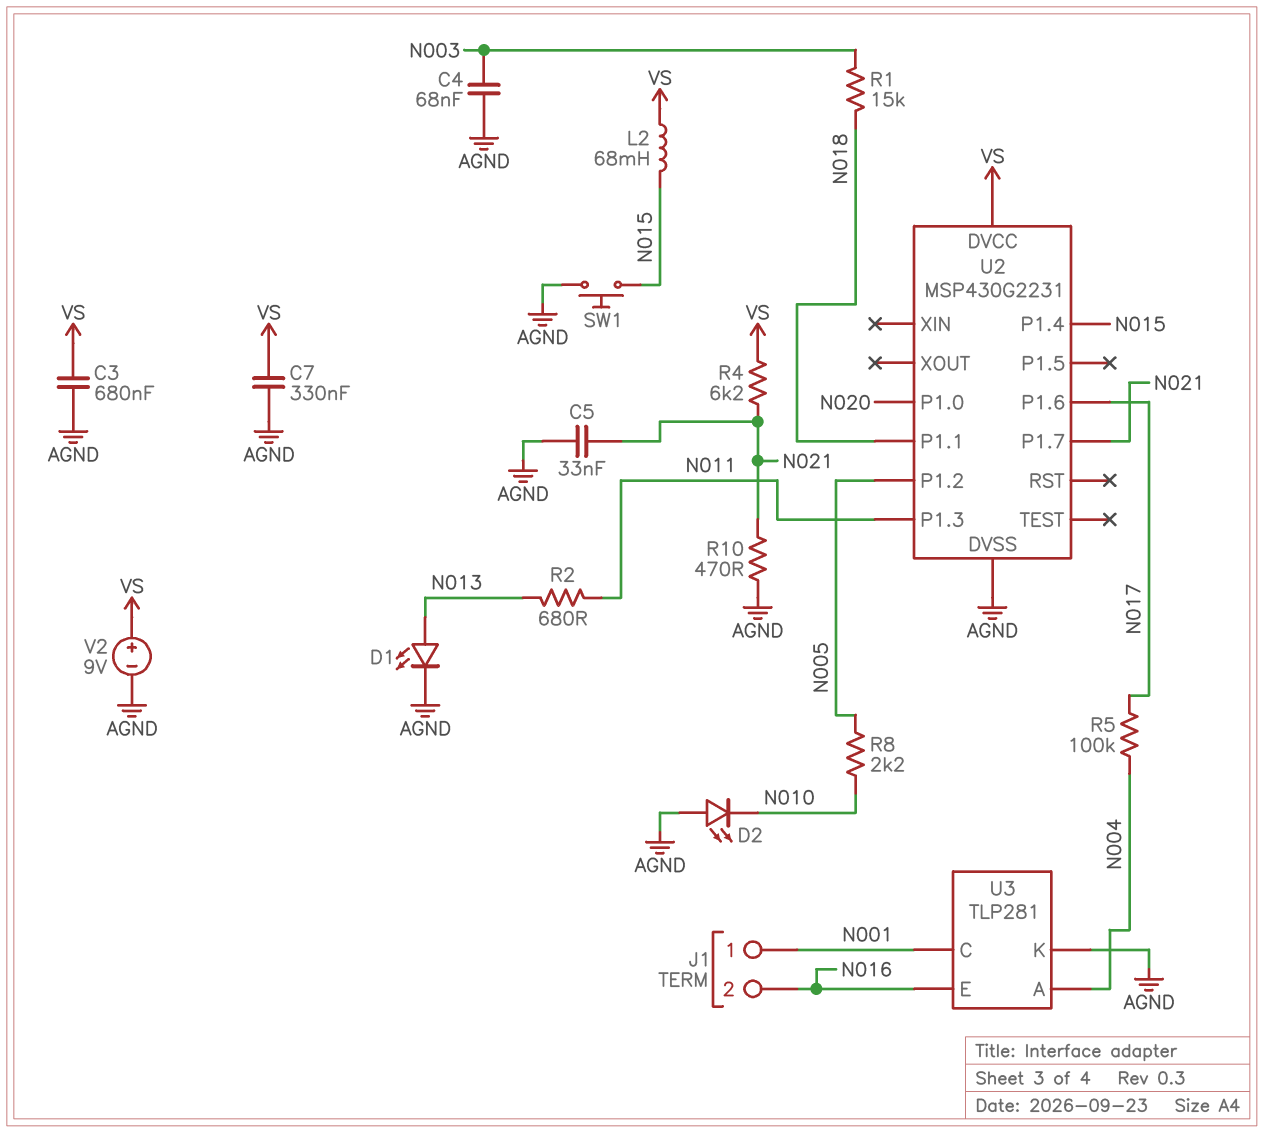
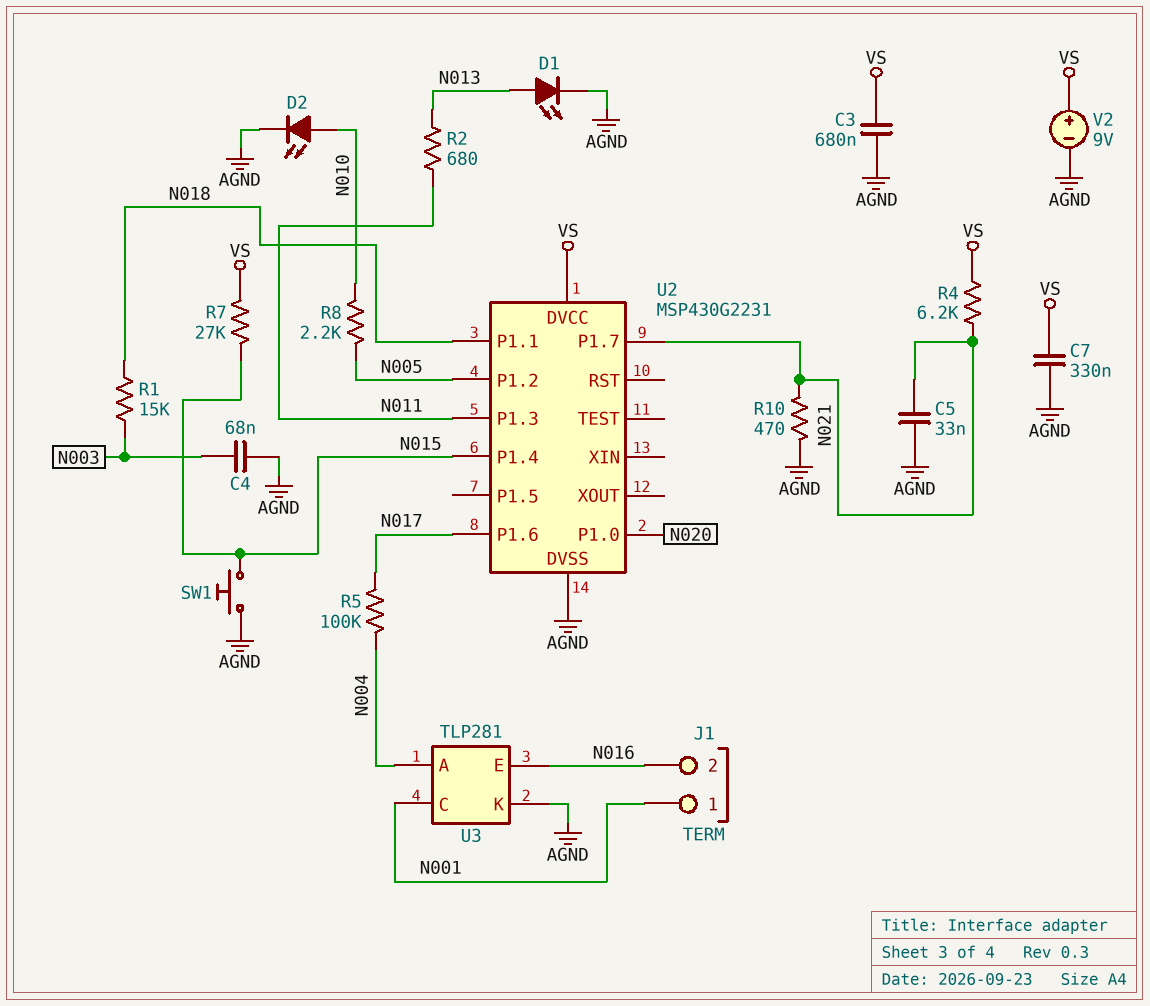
D2: LED (A AGND, K N010) -> LED (A N010, K AGND)
L2: 68mH (N015, VS) -> none
R7: none -> 27k (N015, VS)

